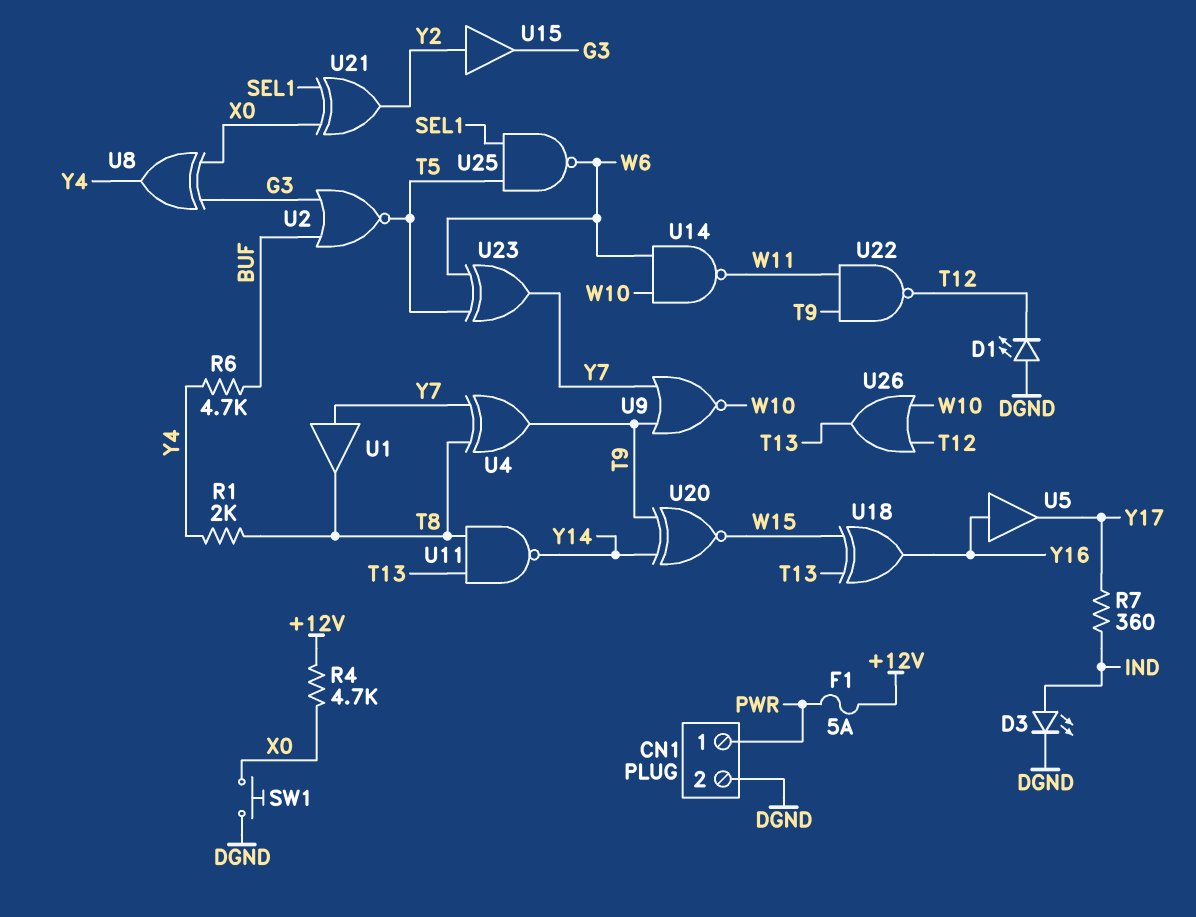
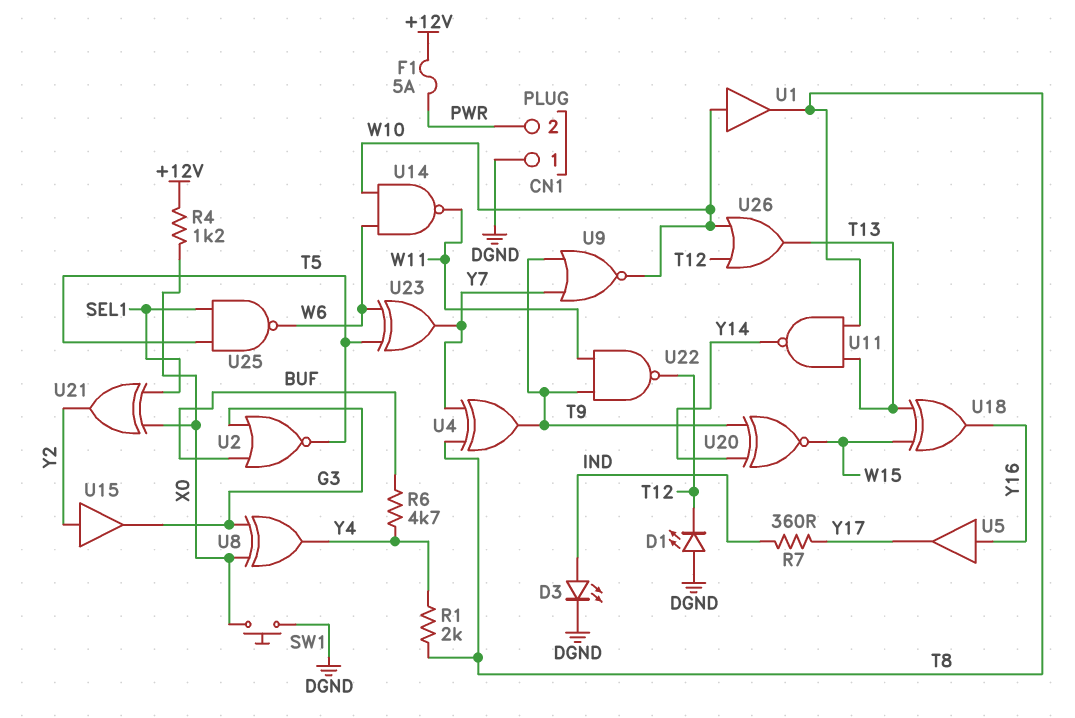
CN1 pin 1: PWR -> DGND
CN1 pin 2: DGND -> PWR
R4: 4.7k (+12V, X0) -> 1.2k (+12V, X0)
U1: buffer (in Y7, out T8) -> buffer (in W10, out T8)

